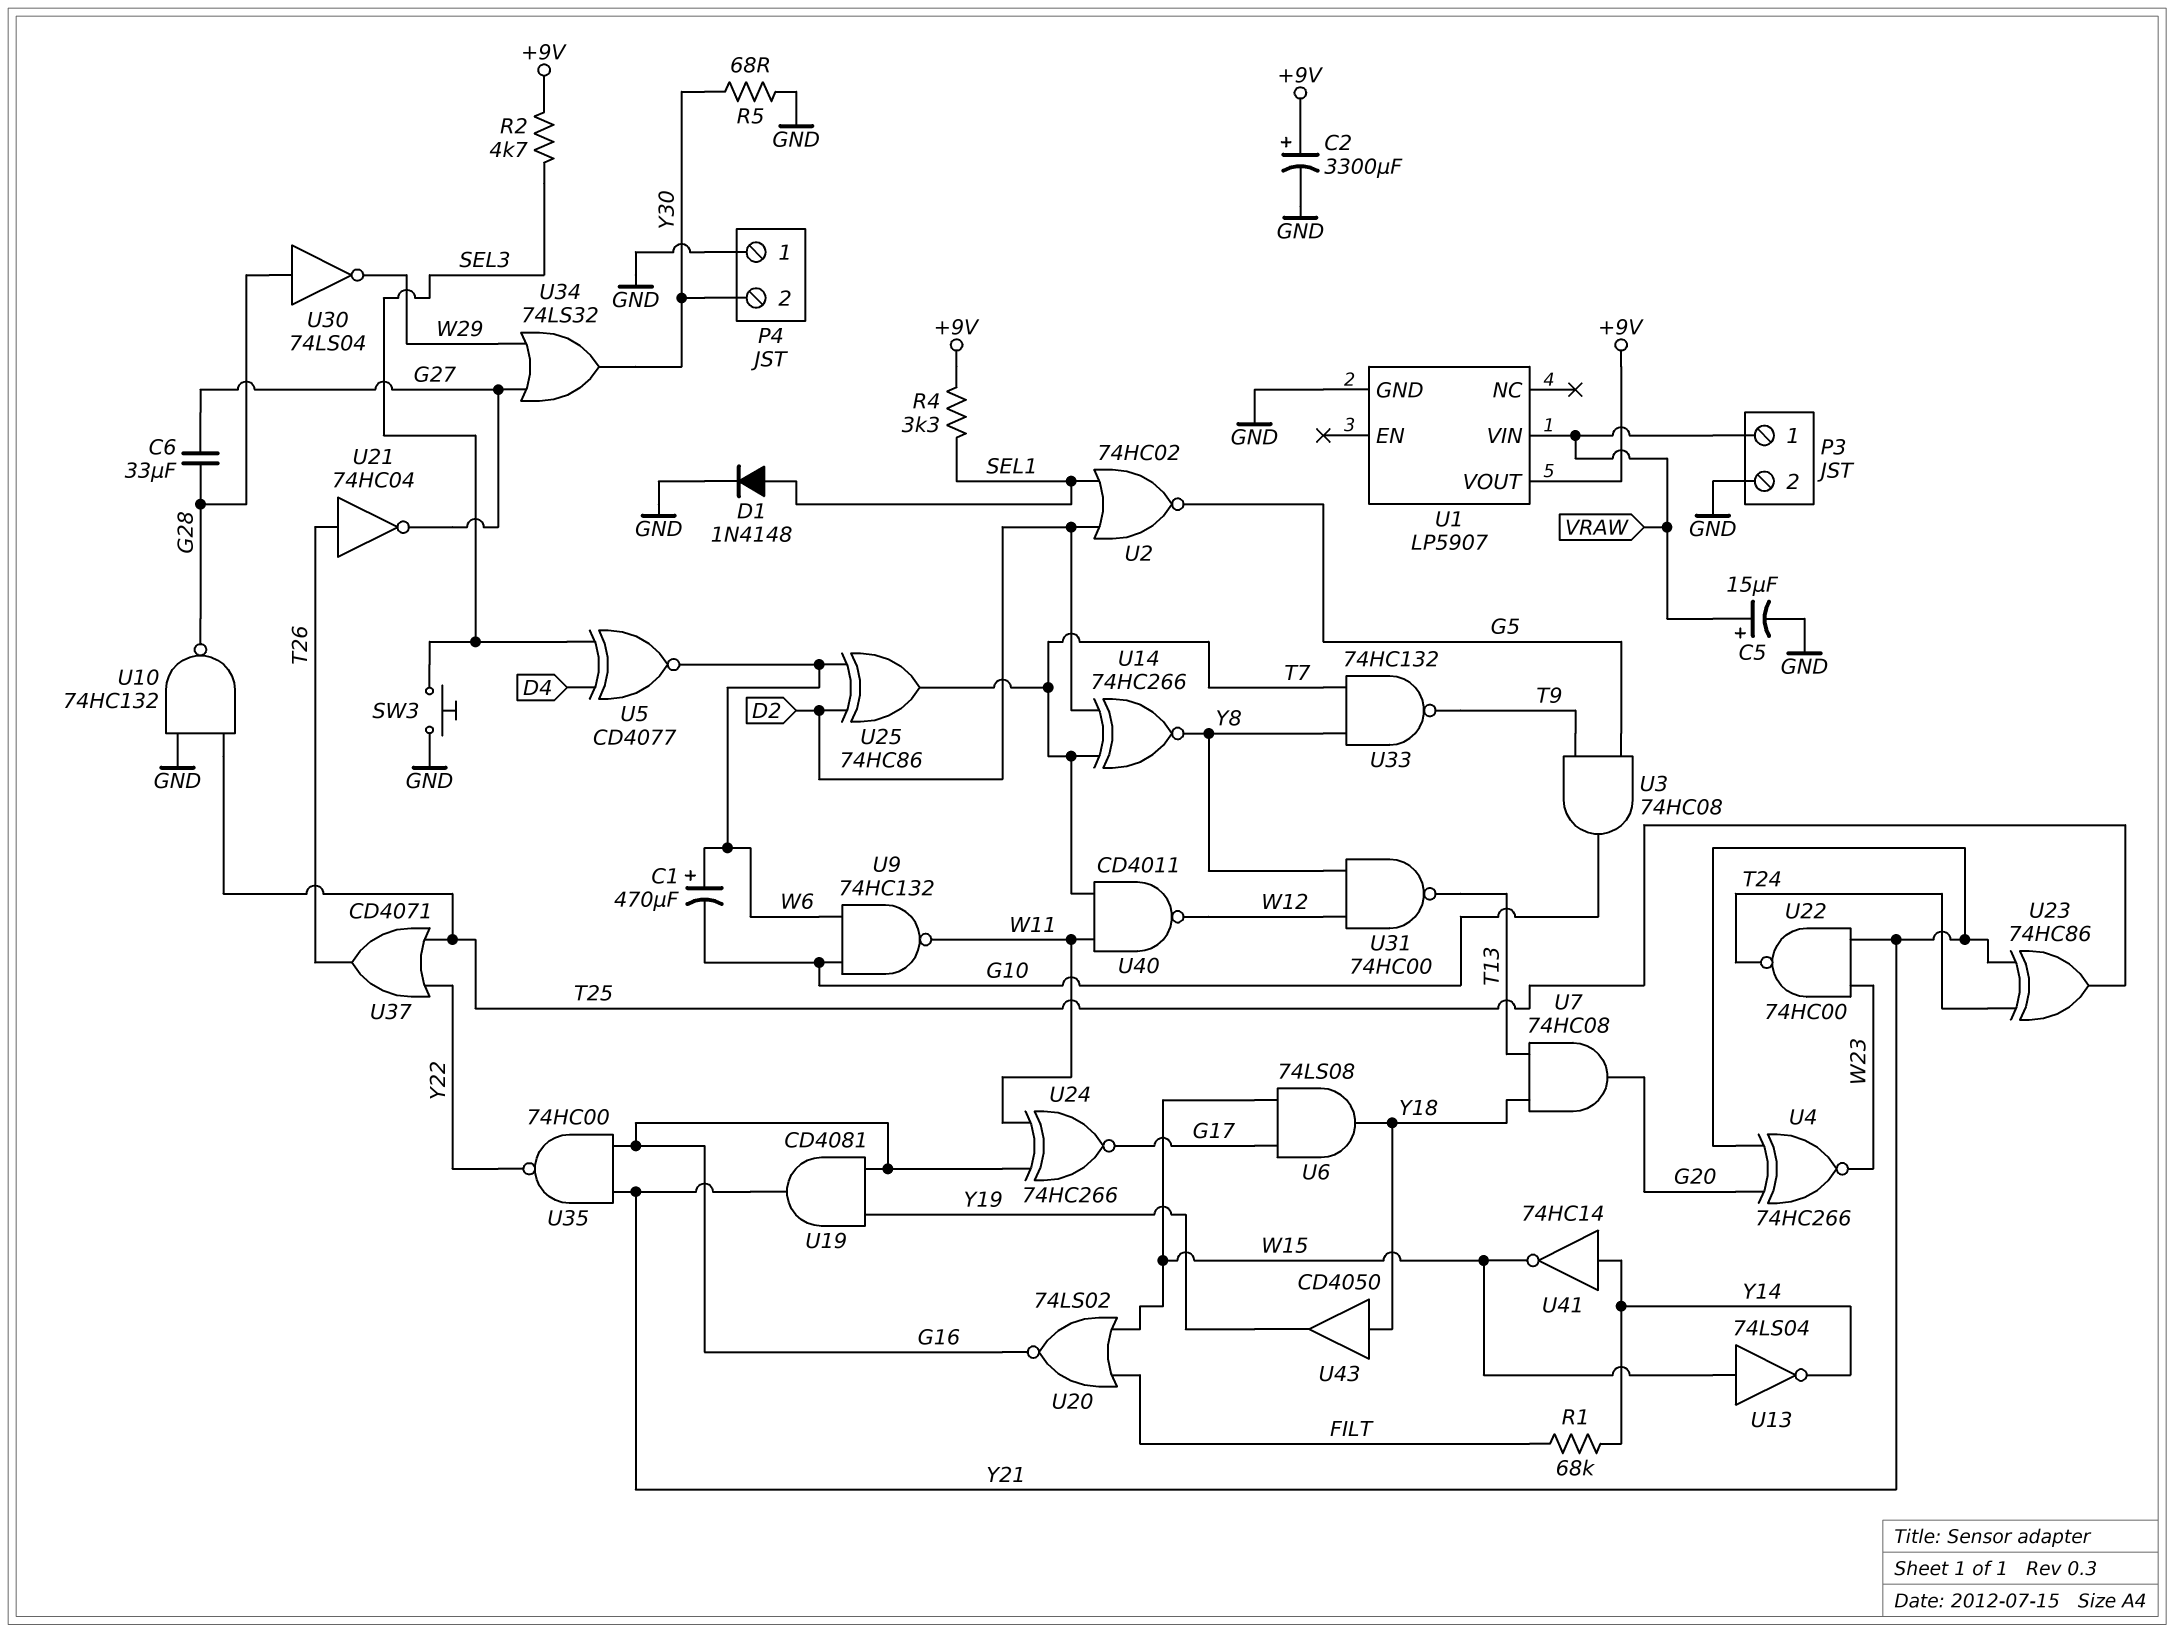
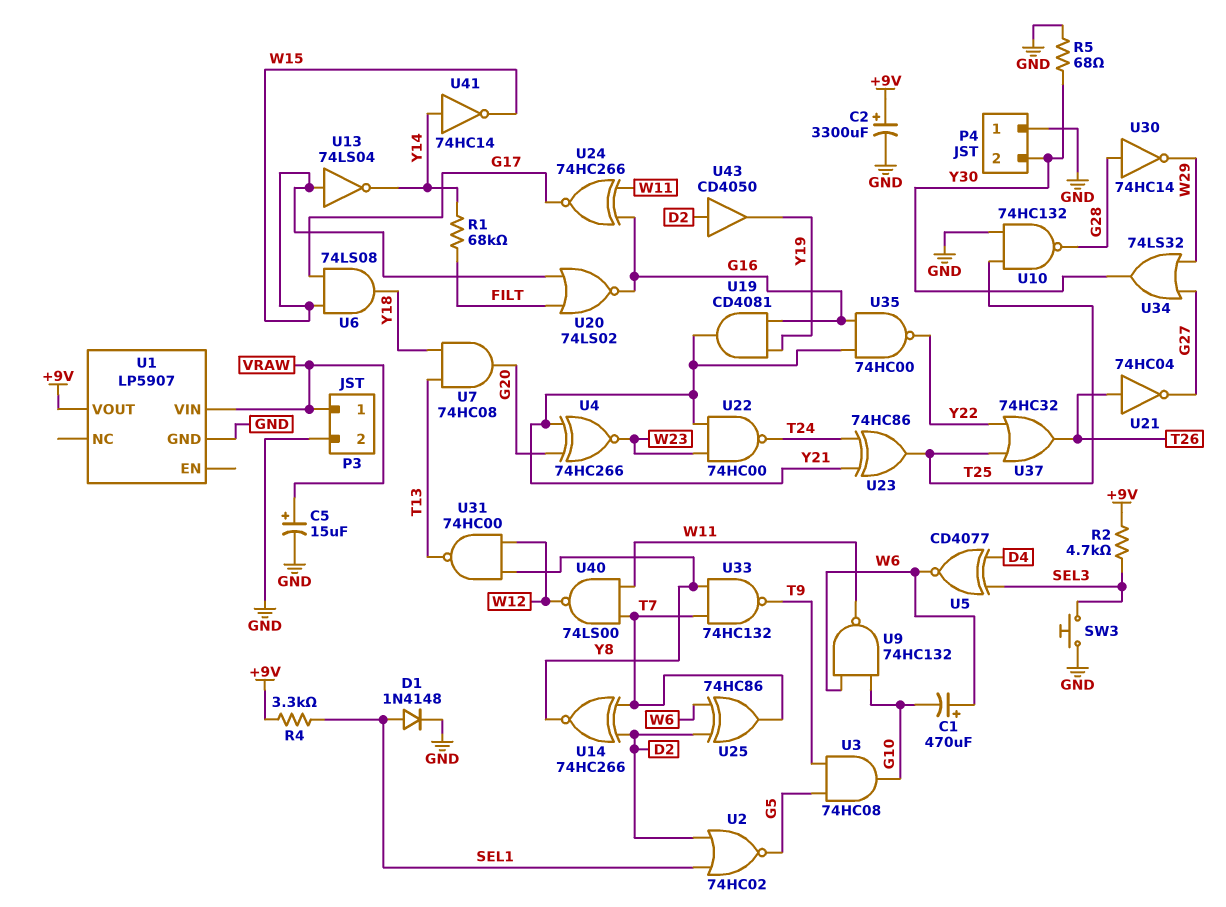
C6: 33uF (G27, G28) -> none
U30: NOT 74LS04 (in G28, out W29) -> NOT 74HC14 (in G28, out W29)
U37: OR CD4071 (in T25, in Y22, out T26) -> OR 74HC32 (in T25, in Y22, out T26)
U40: NAND CD4011 (in T7, in W11, out W12) -> NAND 74LS00 (in T7, in W11, out W12)
U43: buffer CD4050 (in Y18, out Y19) -> buffer CD4050 (in D2, out Y19)

